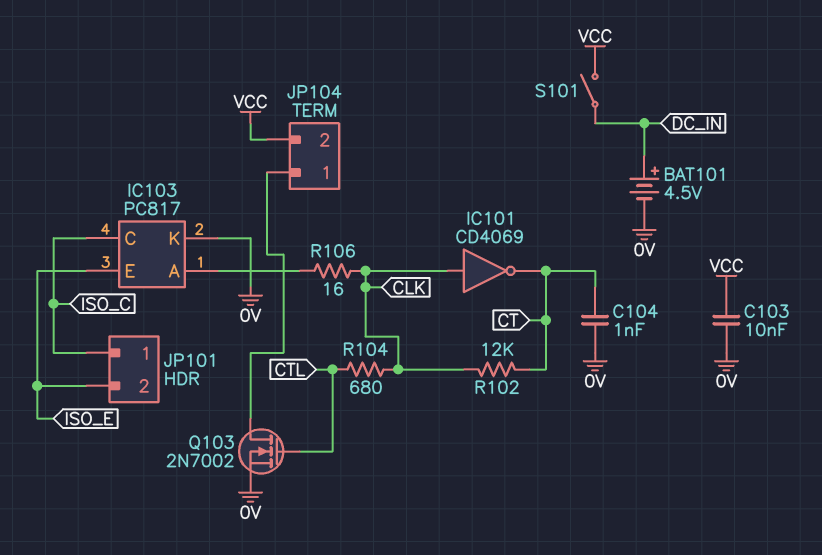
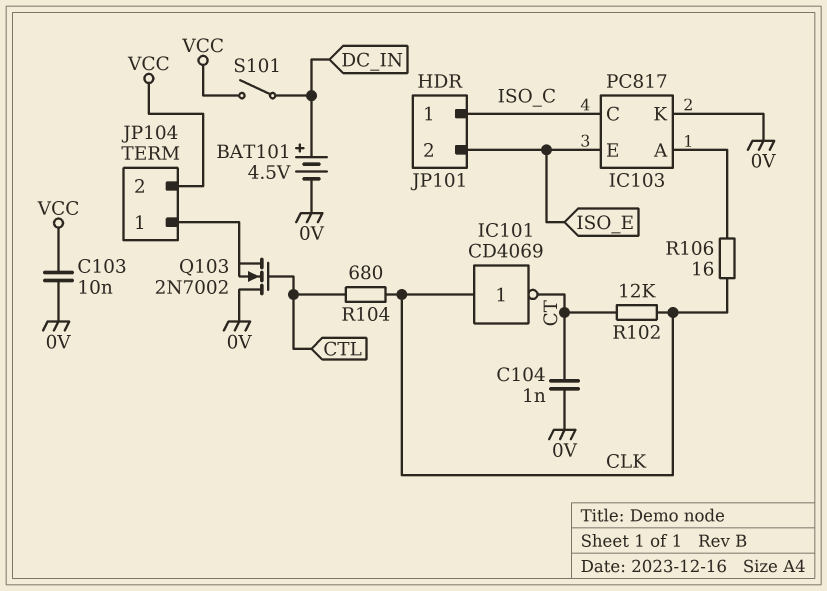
Q103: NMOS 2N7002 (G CTL, D JP104/1, S 0V) -> NMOS 2N7002 (G CTL, D 0V, S JP104/1)

